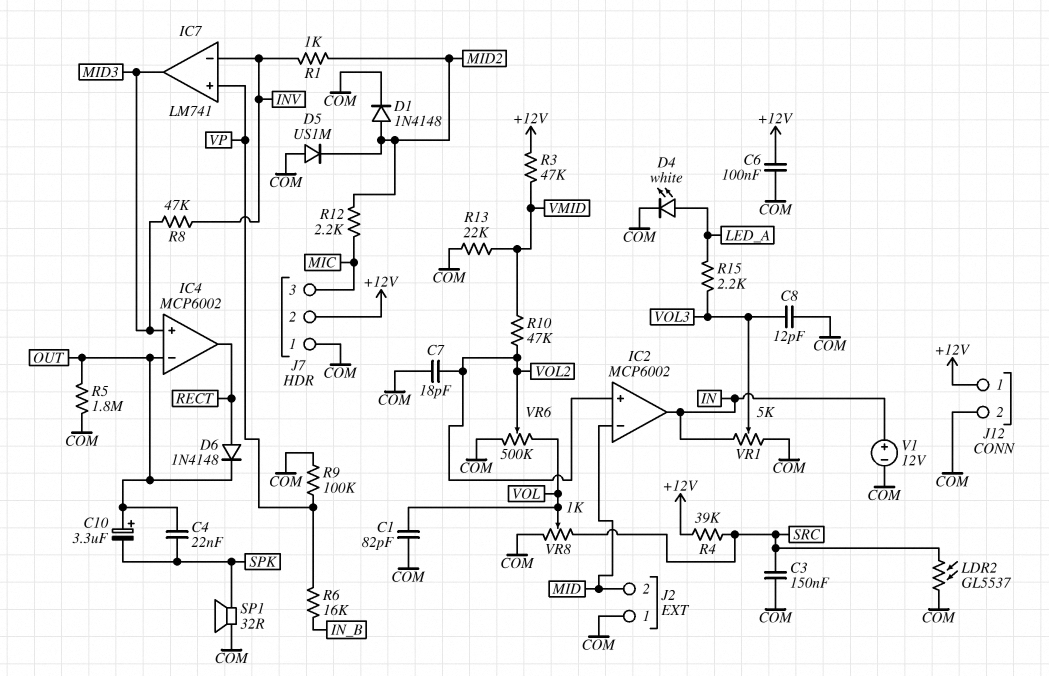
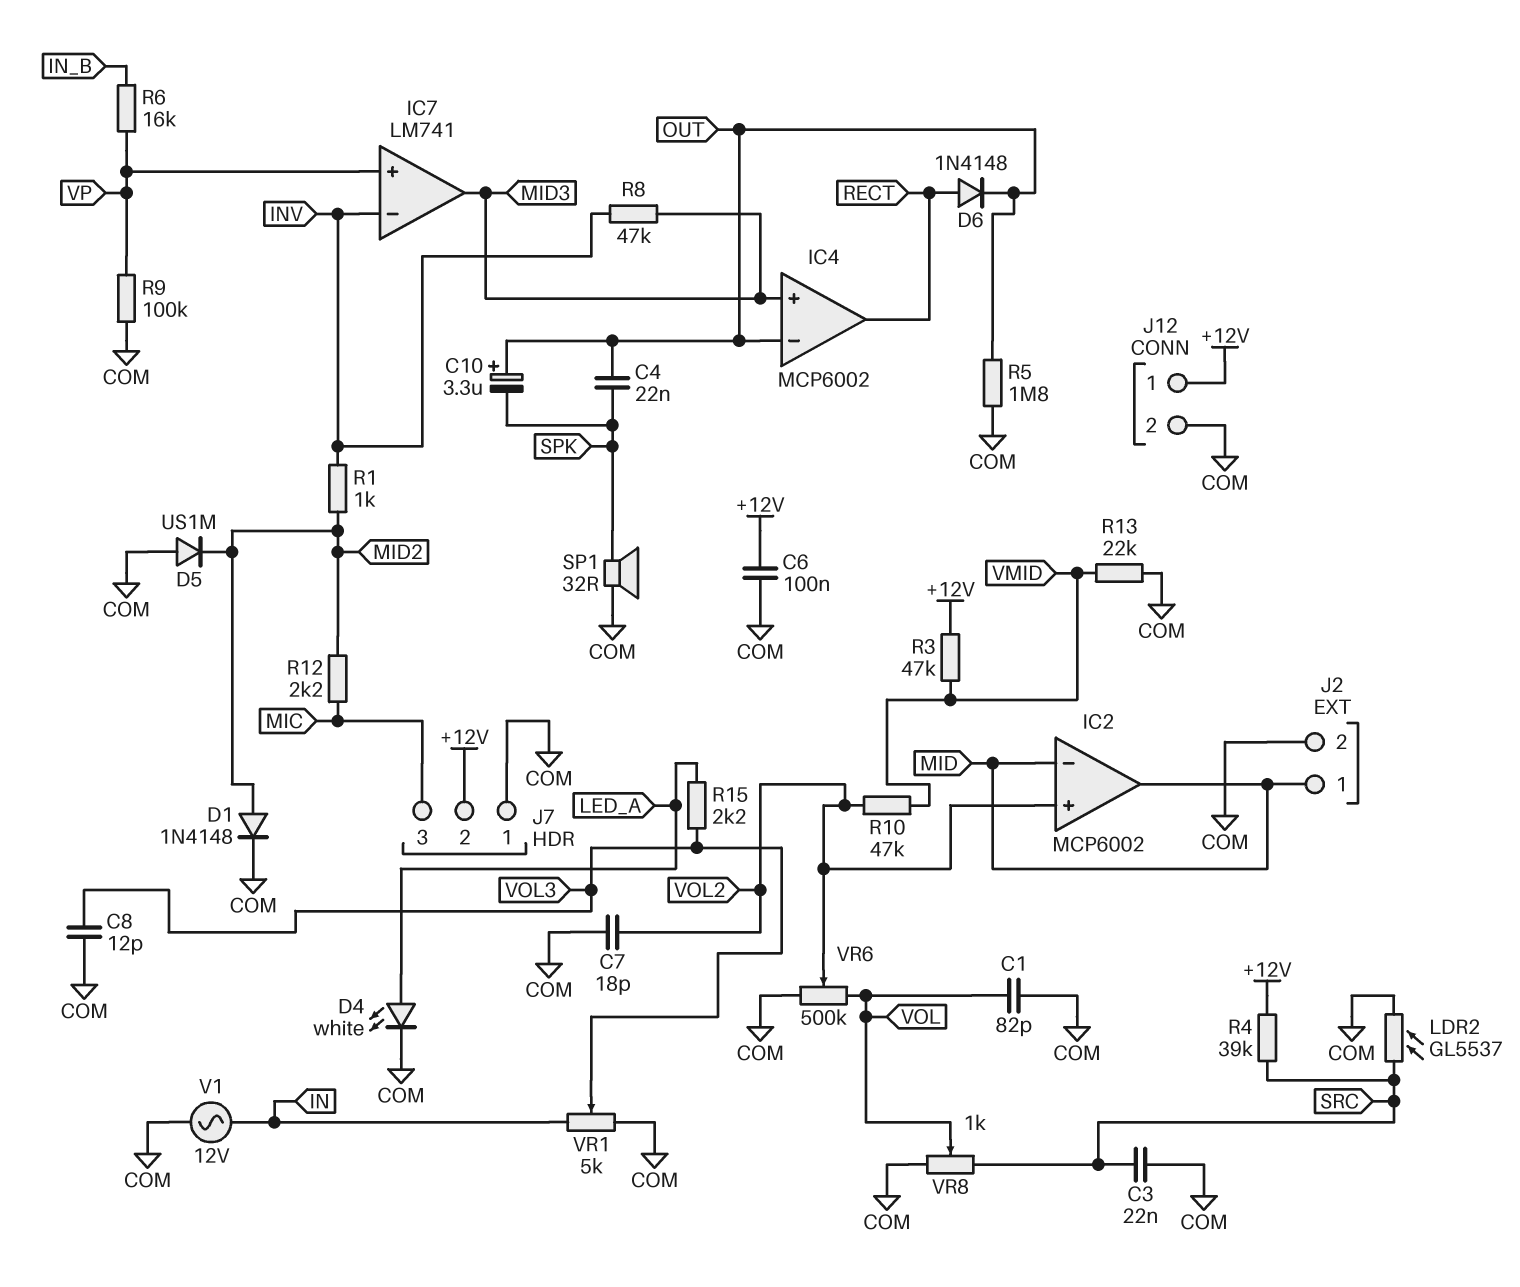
C3: 150nF (COM, SRC) -> 22nF (COM, SRC)
IC2 pin out: IN -> MID
J2 pin 1: COM -> MID
J2 pin 2: MID -> COM
V1: 12V (plus IN, minus COM) -> AC 12V (COM, IN)

